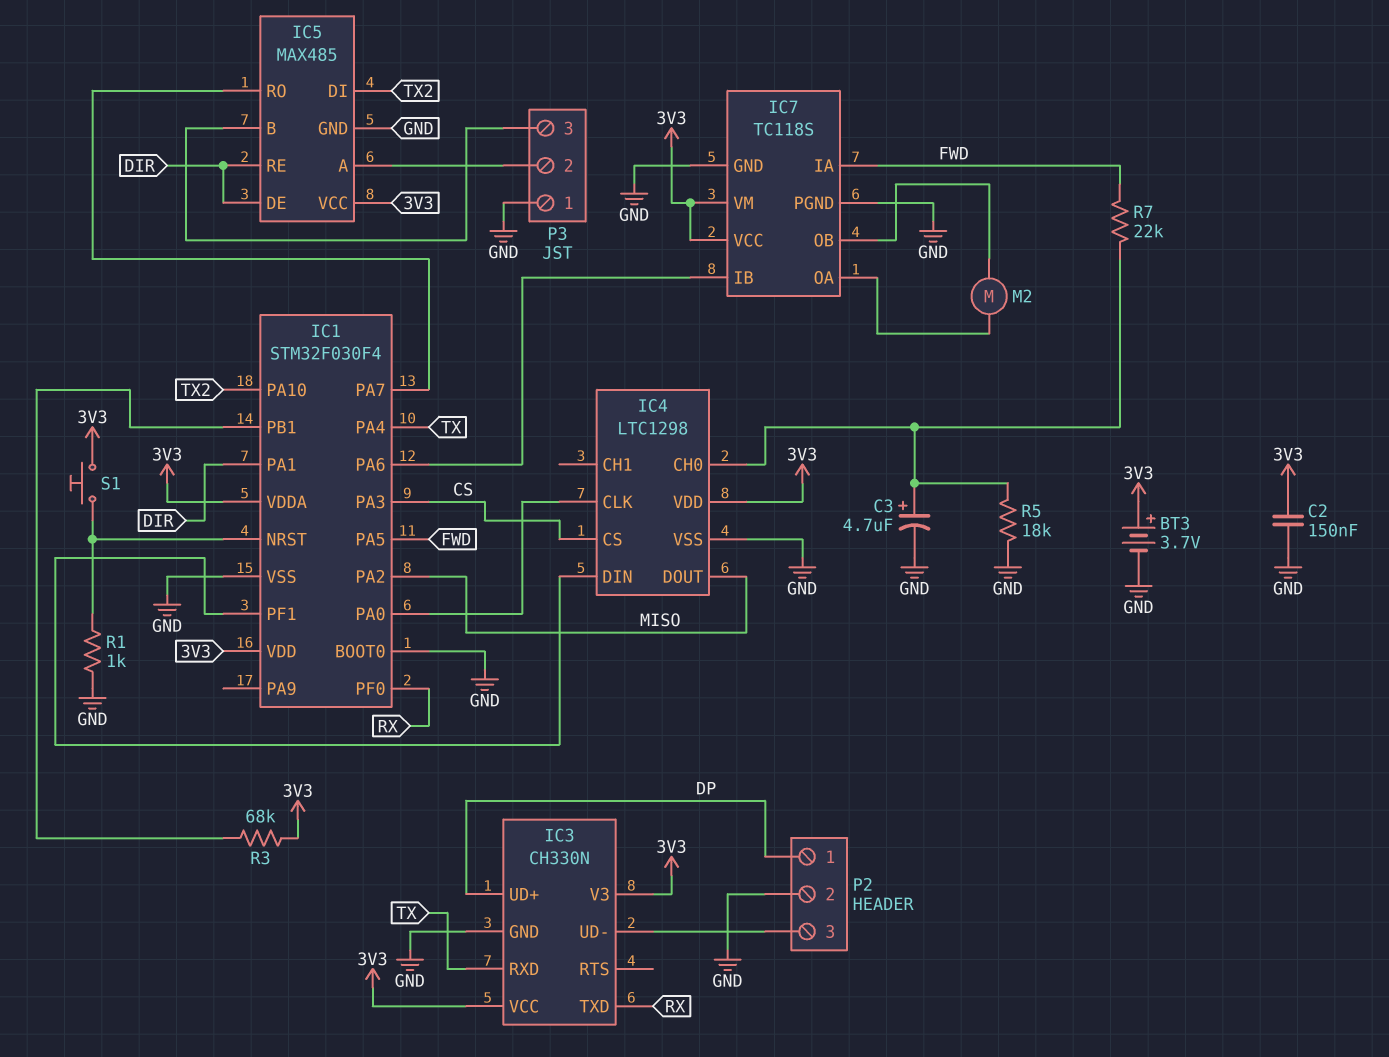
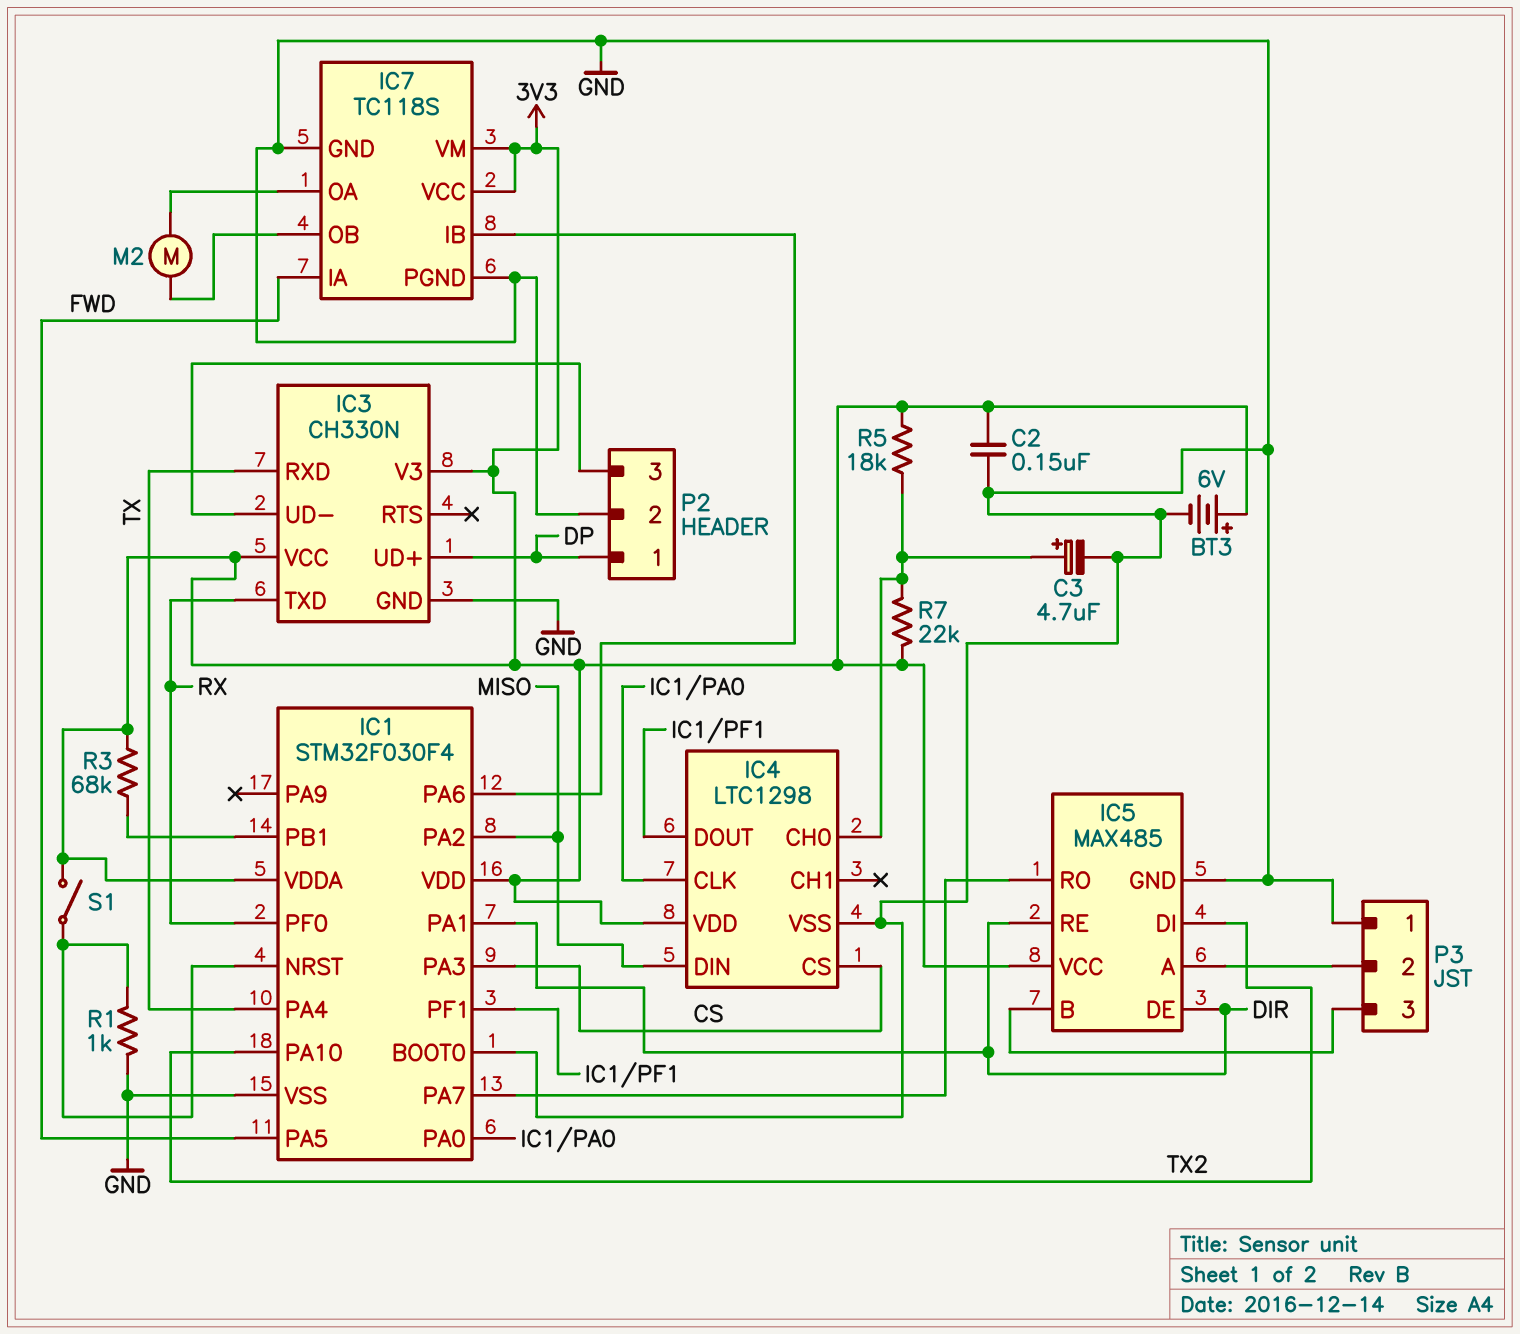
BT3: 3.7V (plus 3V3, minus GND) -> 6V (plus 3V3, minus GND)
IC4 pin DIN: IC1/PF1 -> MISO
IC4 pin DOUT: MISO -> IC1/PF1
R5: 18k (GND, IC4/CH0) -> 18k (3V3, IC4/CH0)
R7: 22k (FWD, IC4/CH0) -> 22k (3V3, IC4/CH0)
S1: button (3V3, IC1/NRST) -> switch (3V3, IC1/NRST)

